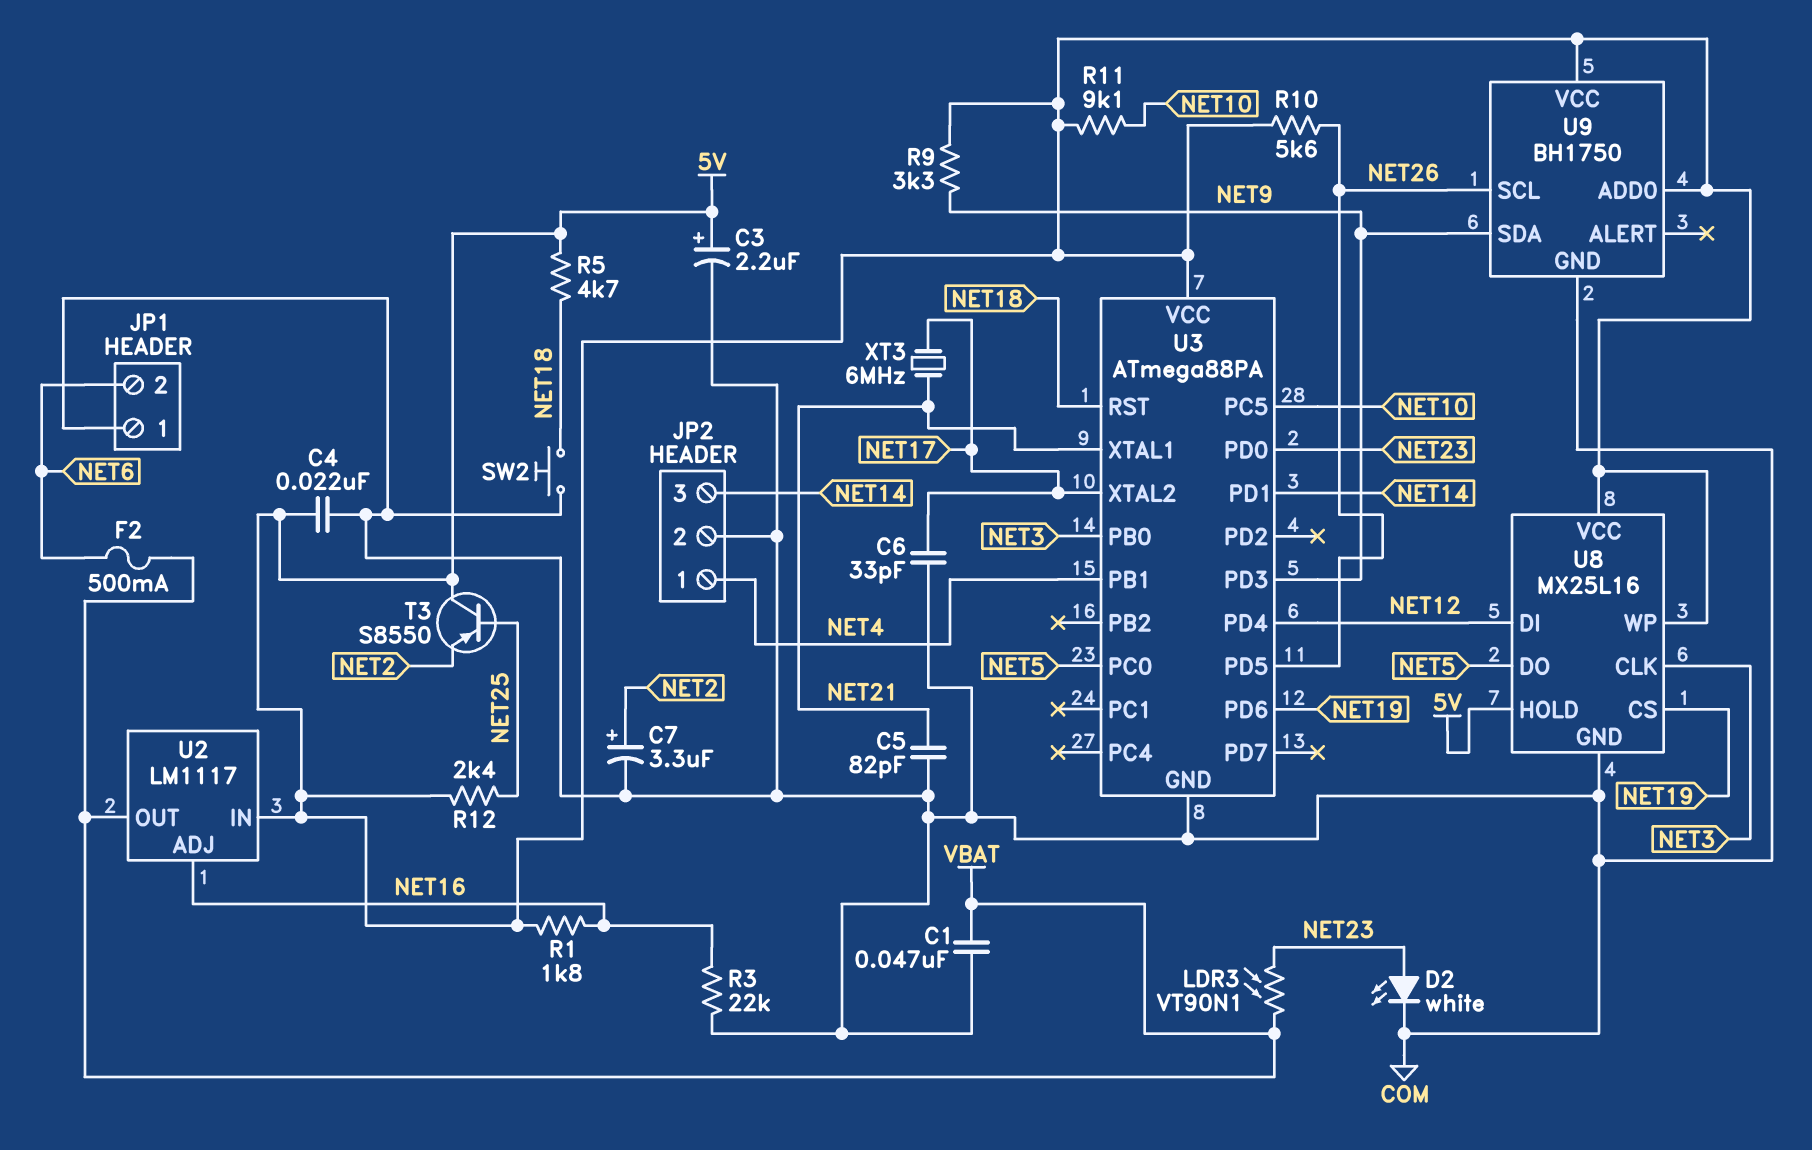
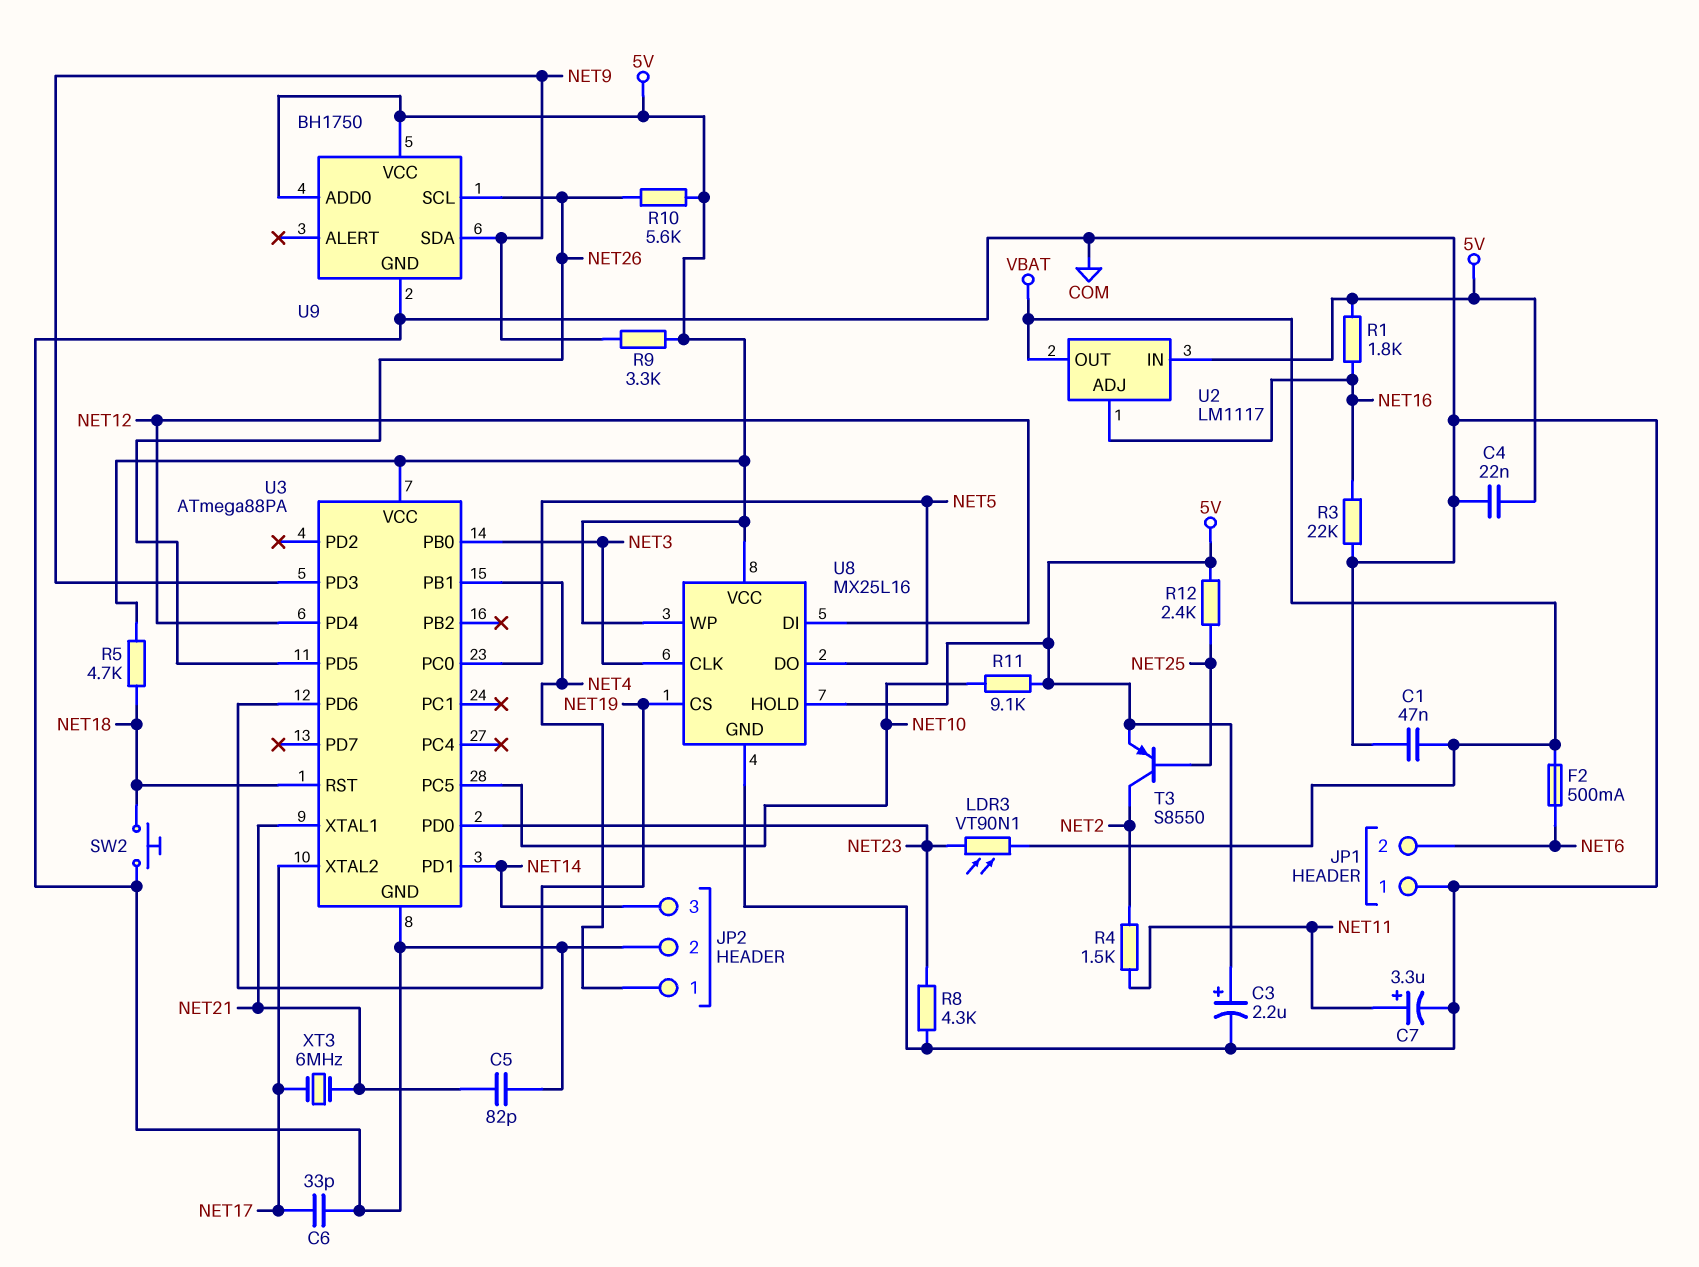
C7: 3.3uF (plus NET2, minus COM) -> 3.3uF (plus NET11, minus COM)
D2: LED white (A NET23, K COM) -> none
R4: none -> 1.5k (NET2, NET11)
R8: none -> 4.3k (COM, NET23)
T3: PNP S8550 (B NET25, C 5V, E NET2) -> PNP S8550 (B NET25, C NET2, E 5V)

